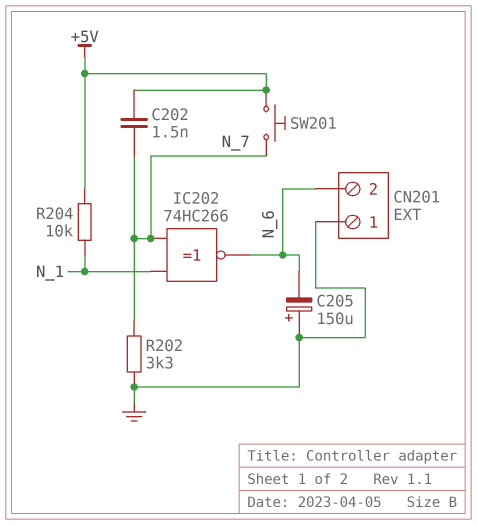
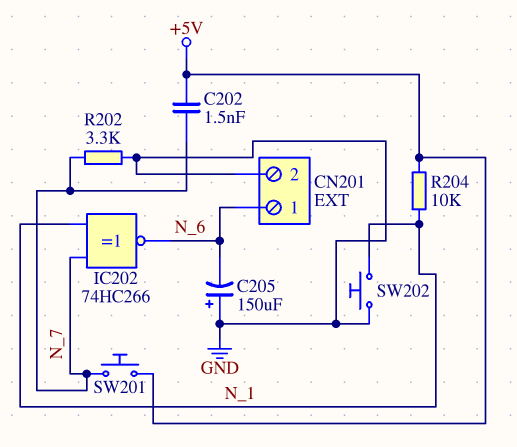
CN201 pin 1: GND -> N_6
CN201 pin 2: N_6 -> GND
SW202: none -> button (GND, N_1)

